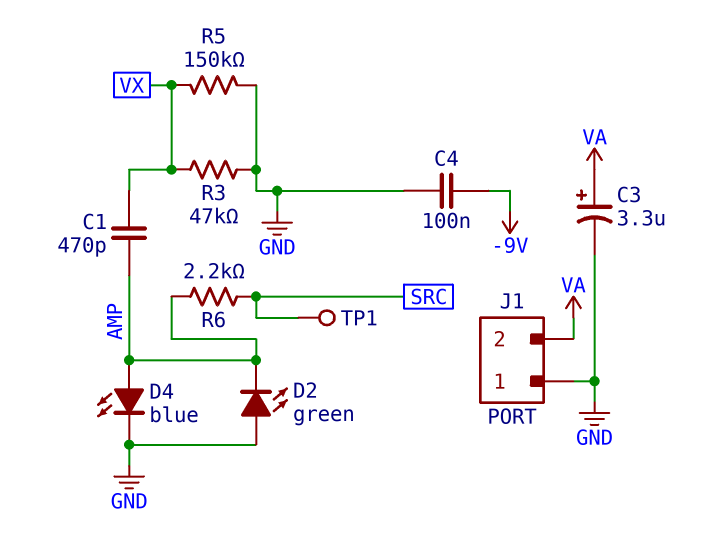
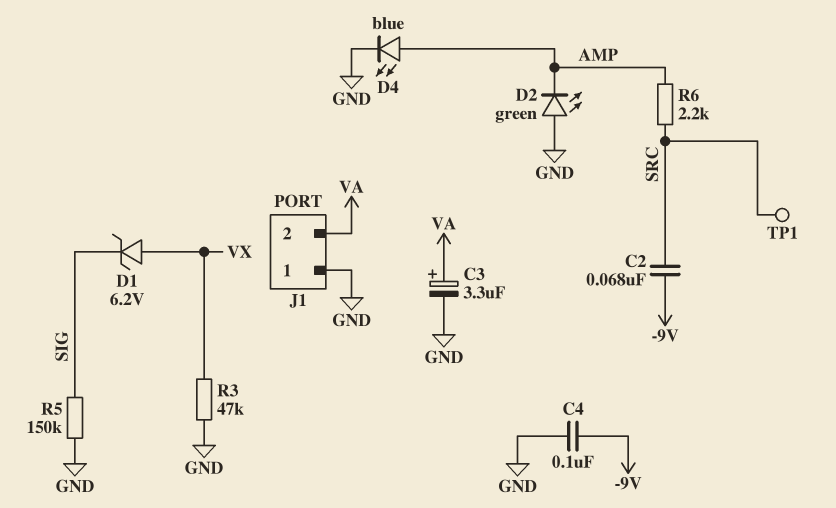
C1: 470pF (AMP, VX) -> none
C2: none -> 68nF (-9V, SRC)
D1: none -> zener 6.2V (A VX, K SIG)
R5: 150k (GND, VX) -> 150k (GND, SIG)

